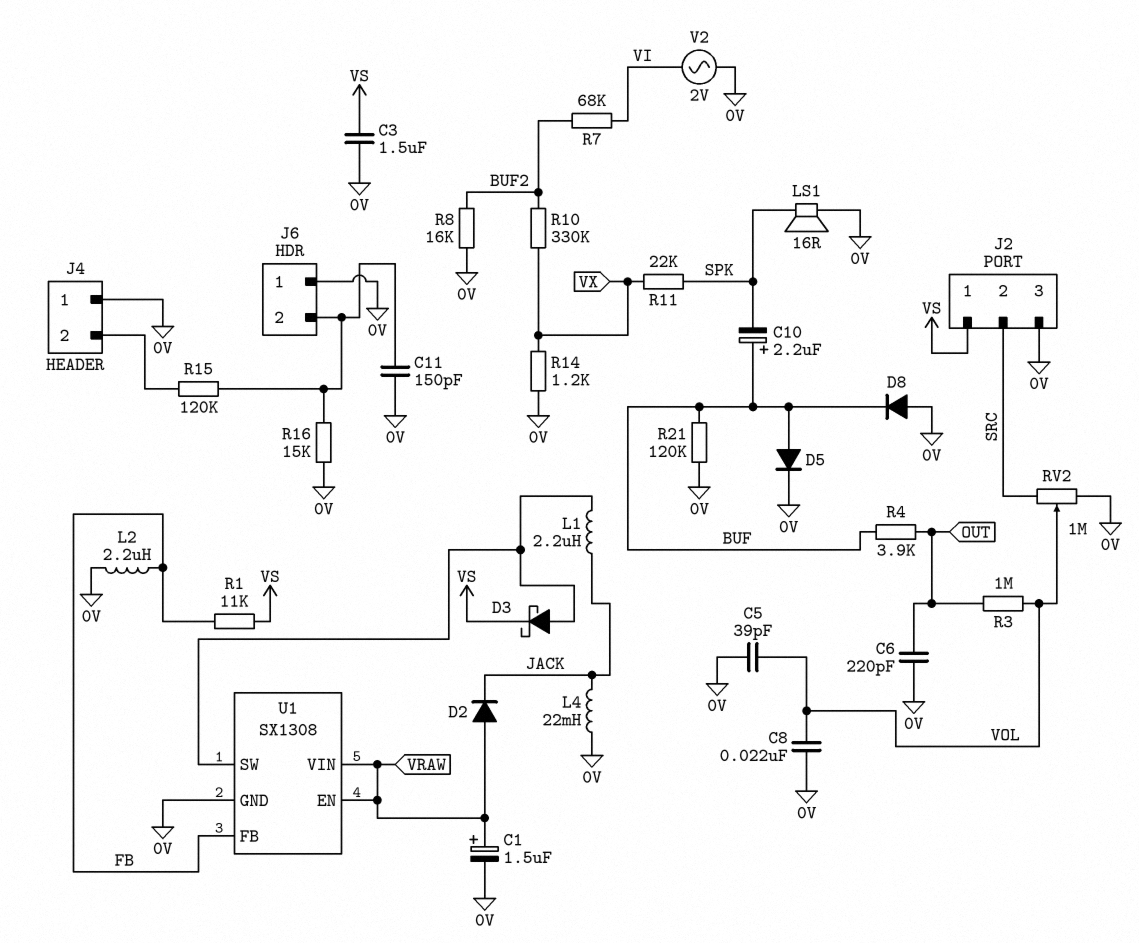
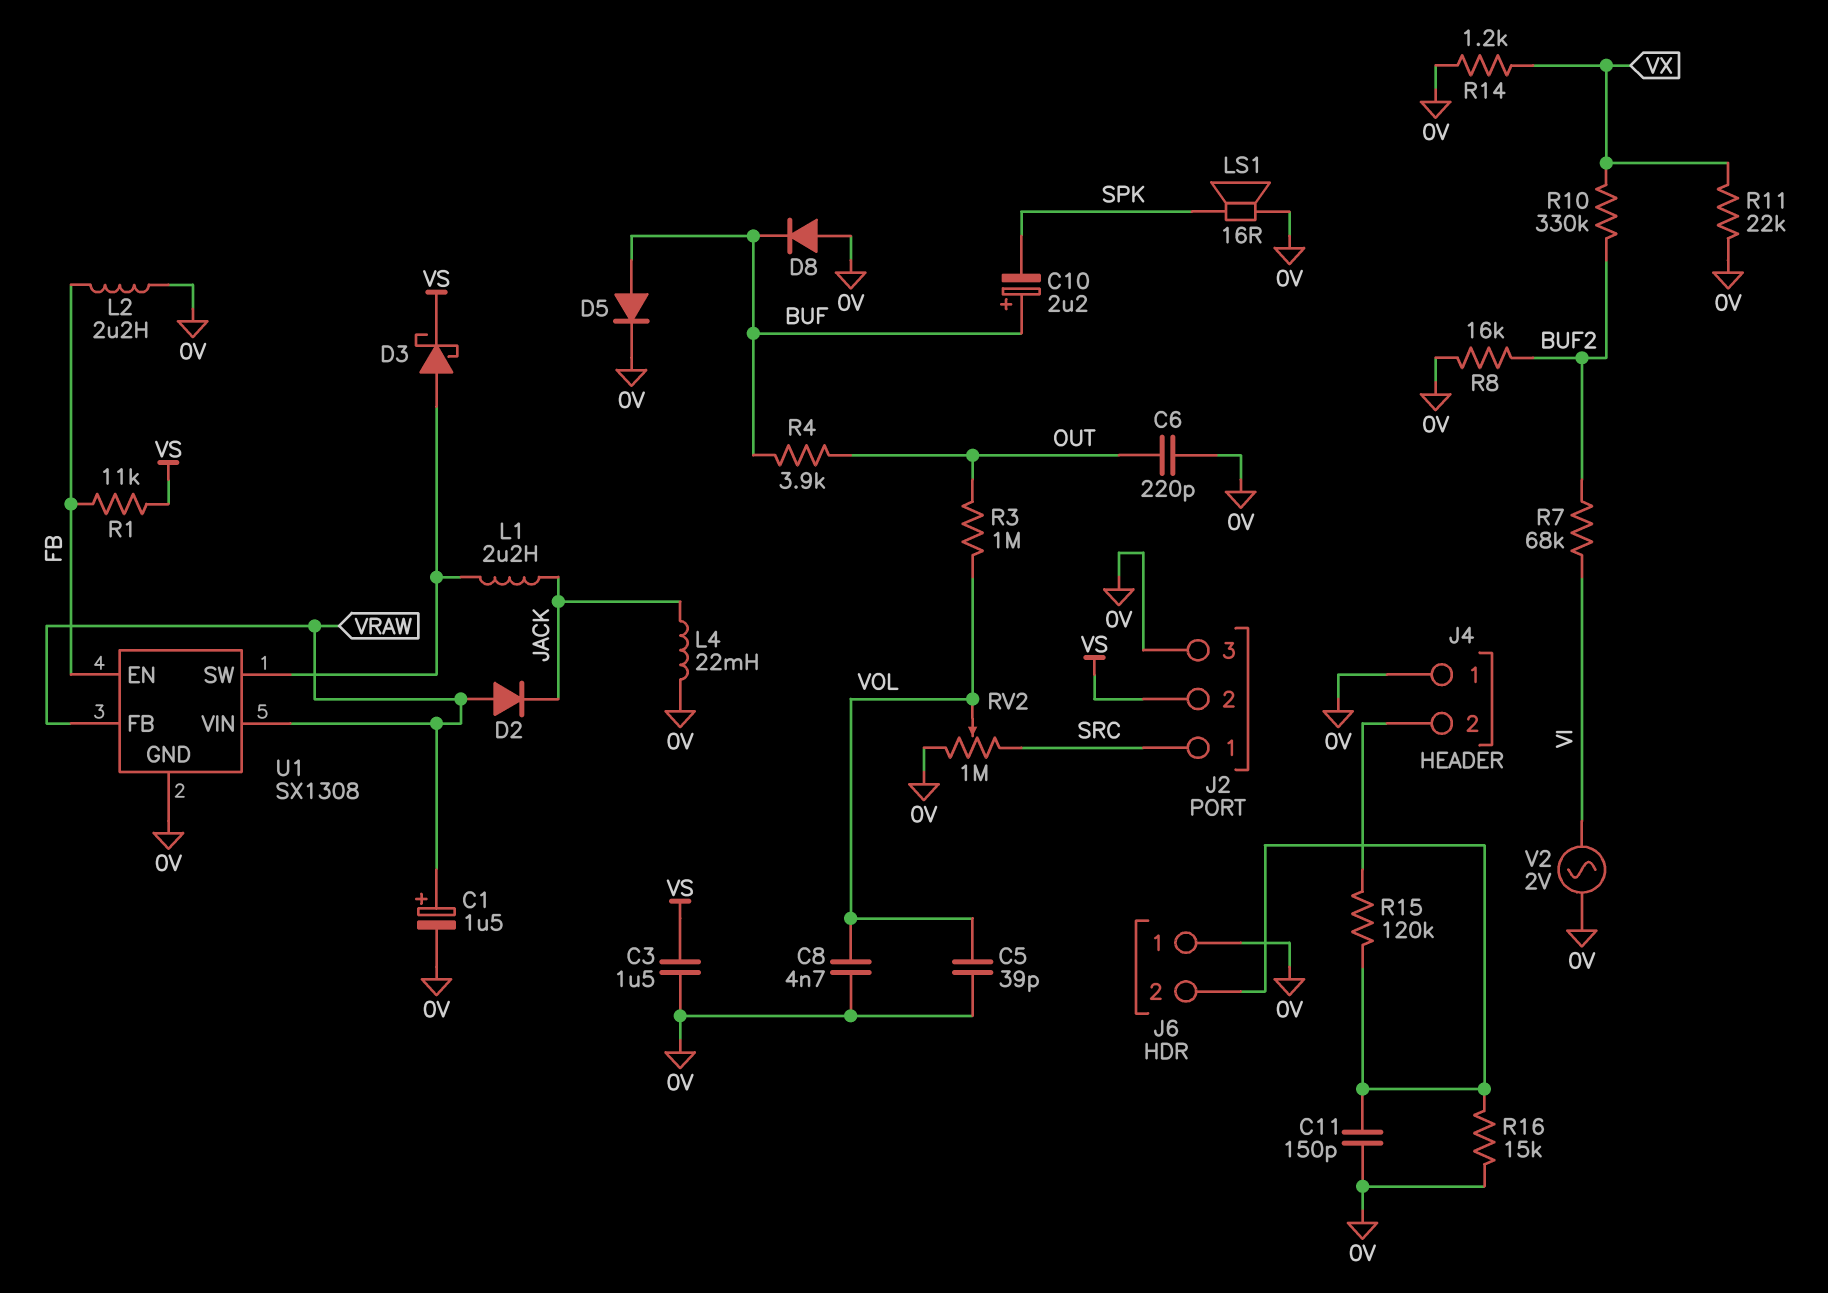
C8: 22nF (0V, VOL) -> 4.7nF (0V, VOL)
J2 pin 1: VS -> SRC
J2 pin 2: SRC -> VS
R11: 22k (SPK, VX) -> 22k (0V, VX)
R21: 120k (0V, BUF) -> none
U1 pin EN: VRAW -> FB
U1 pin FB: FB -> VRAW

